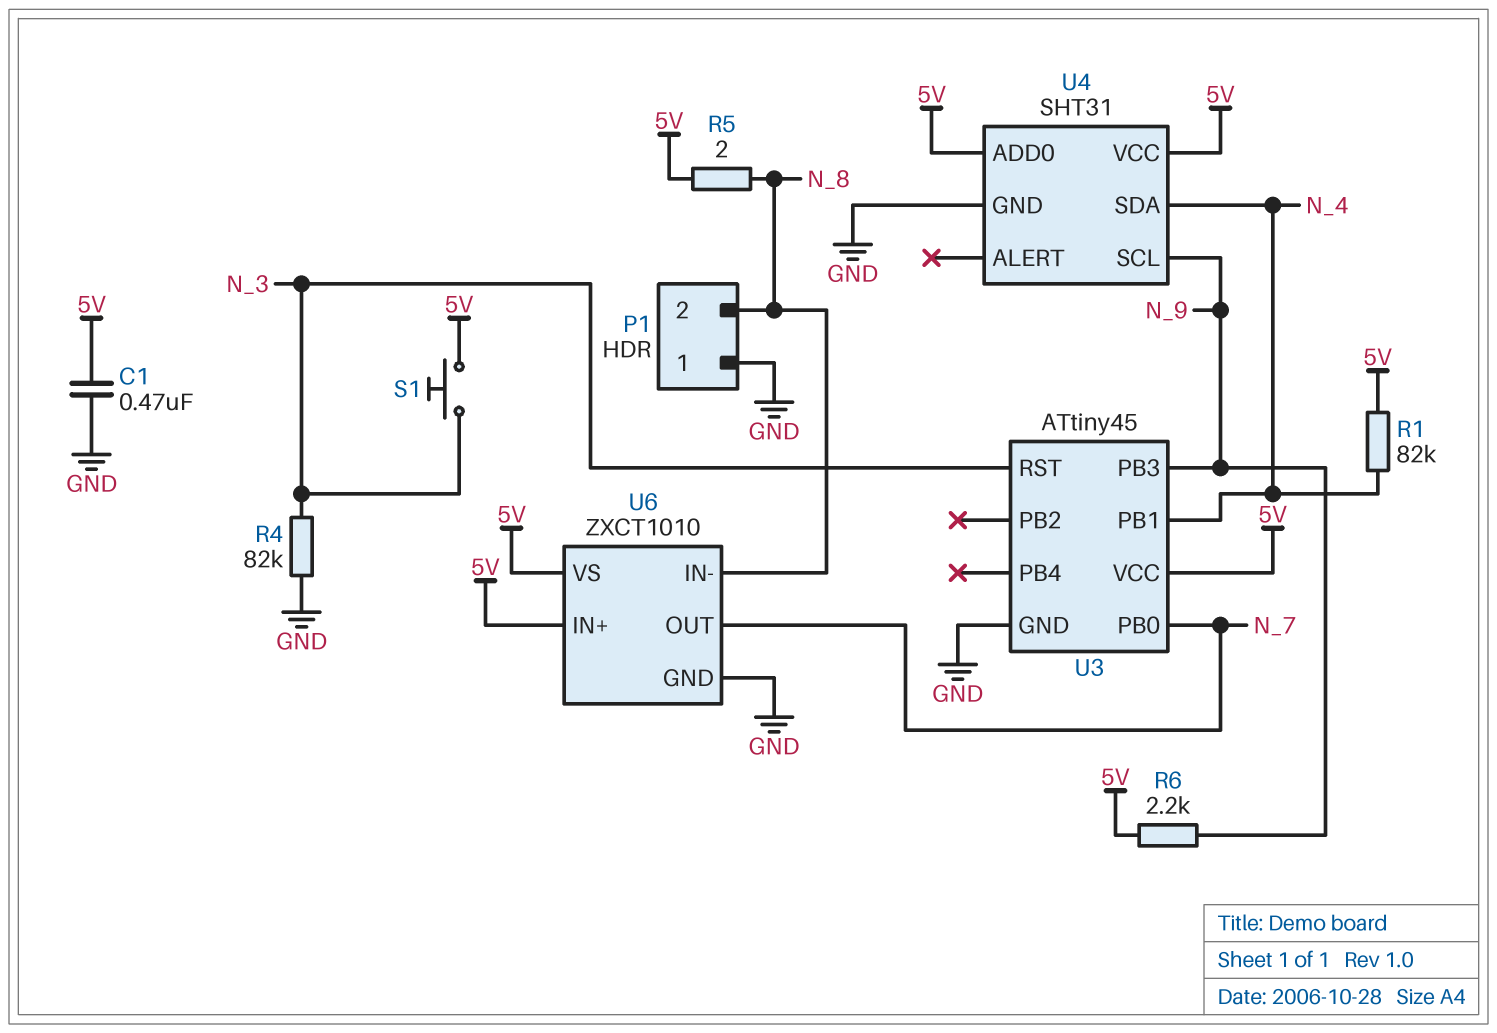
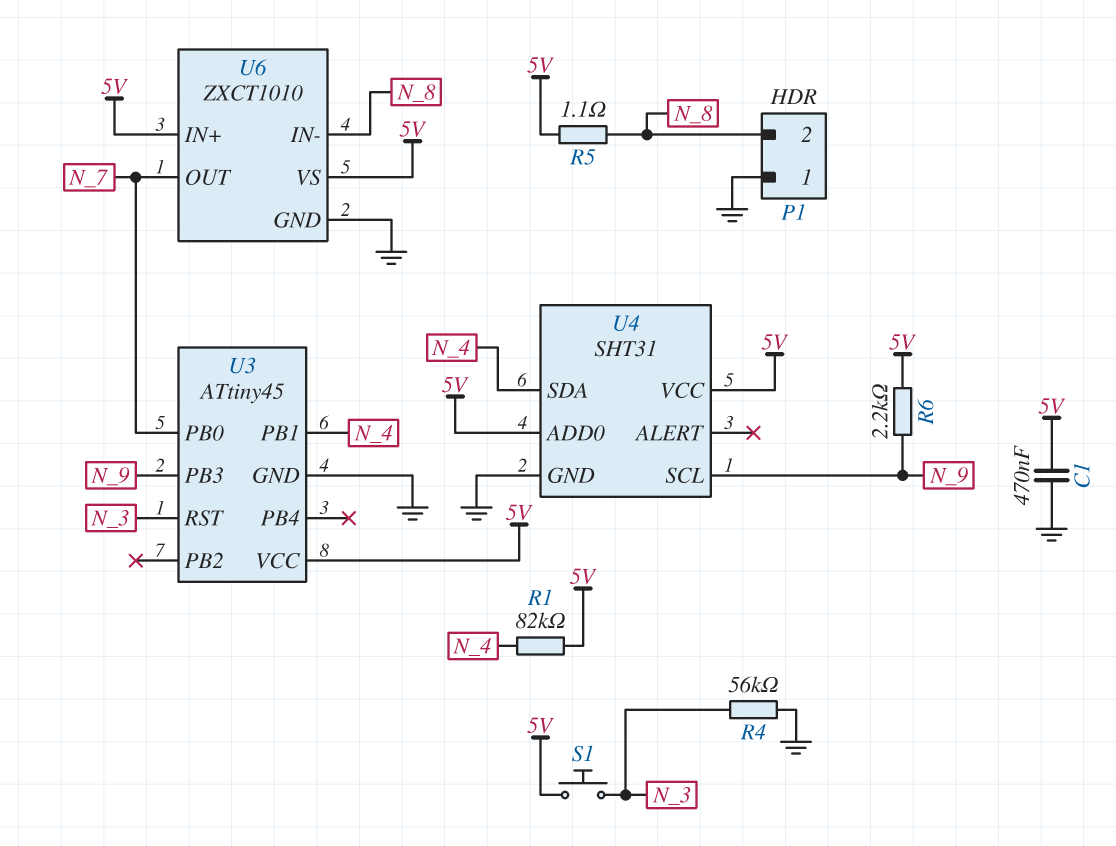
R4: 82k (GND, N_3) -> 56k (GND, N_3)
R5: 2 (5V, N_8) -> 1.1 (5V, N_8)

